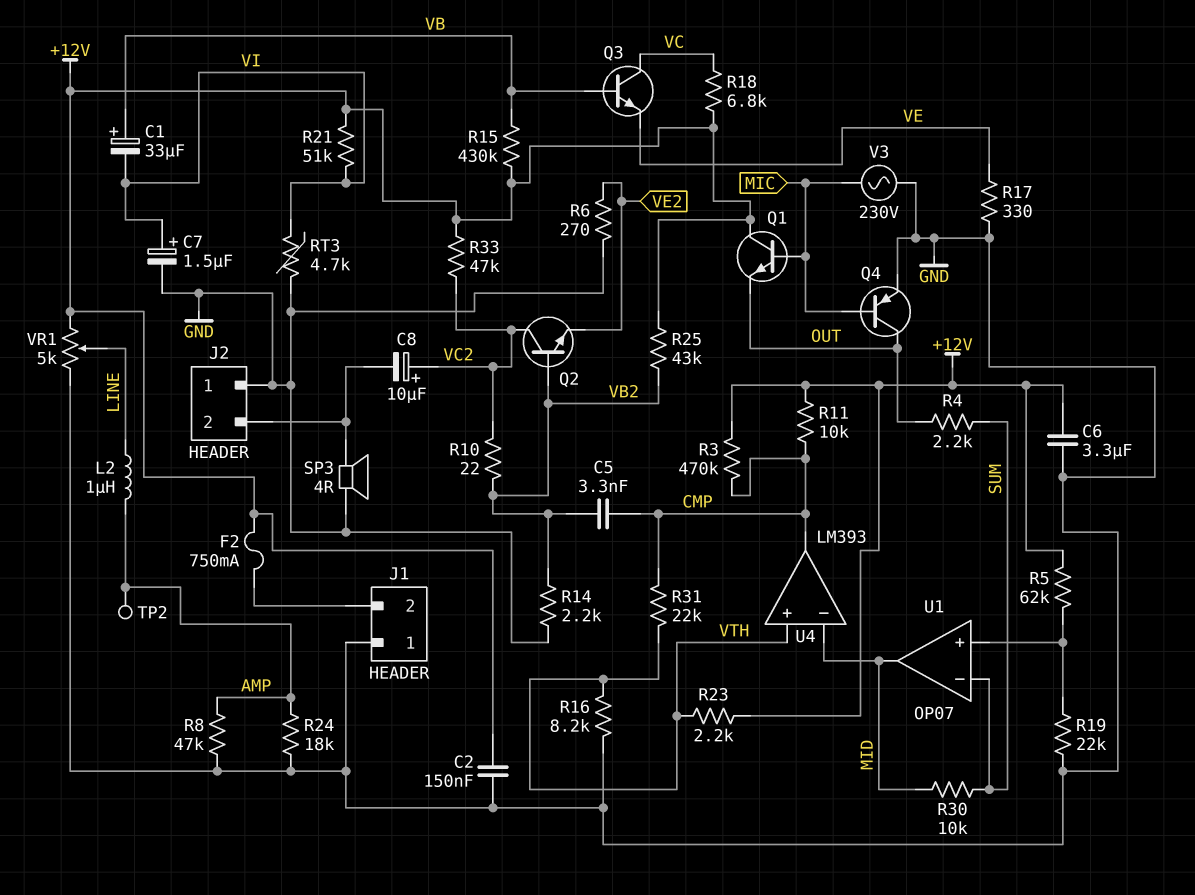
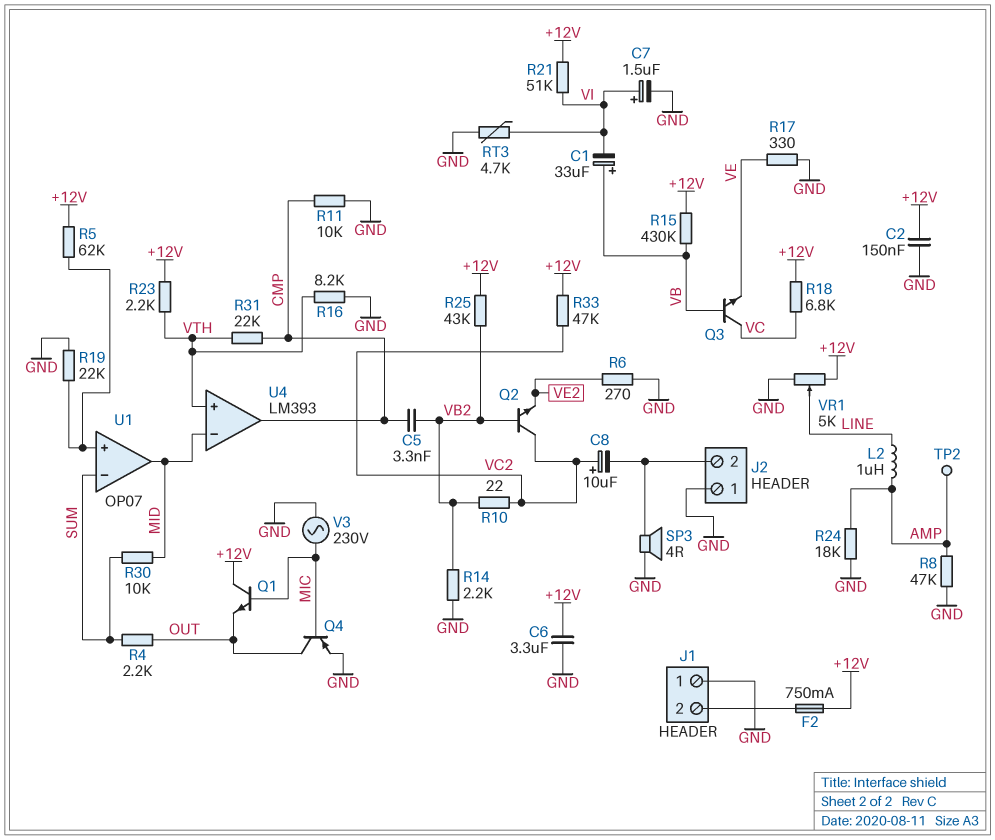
R3: 470k (+12V, CMP) -> none
R11: 10k (+12V, CMP) -> 10k (CMP, GND)

